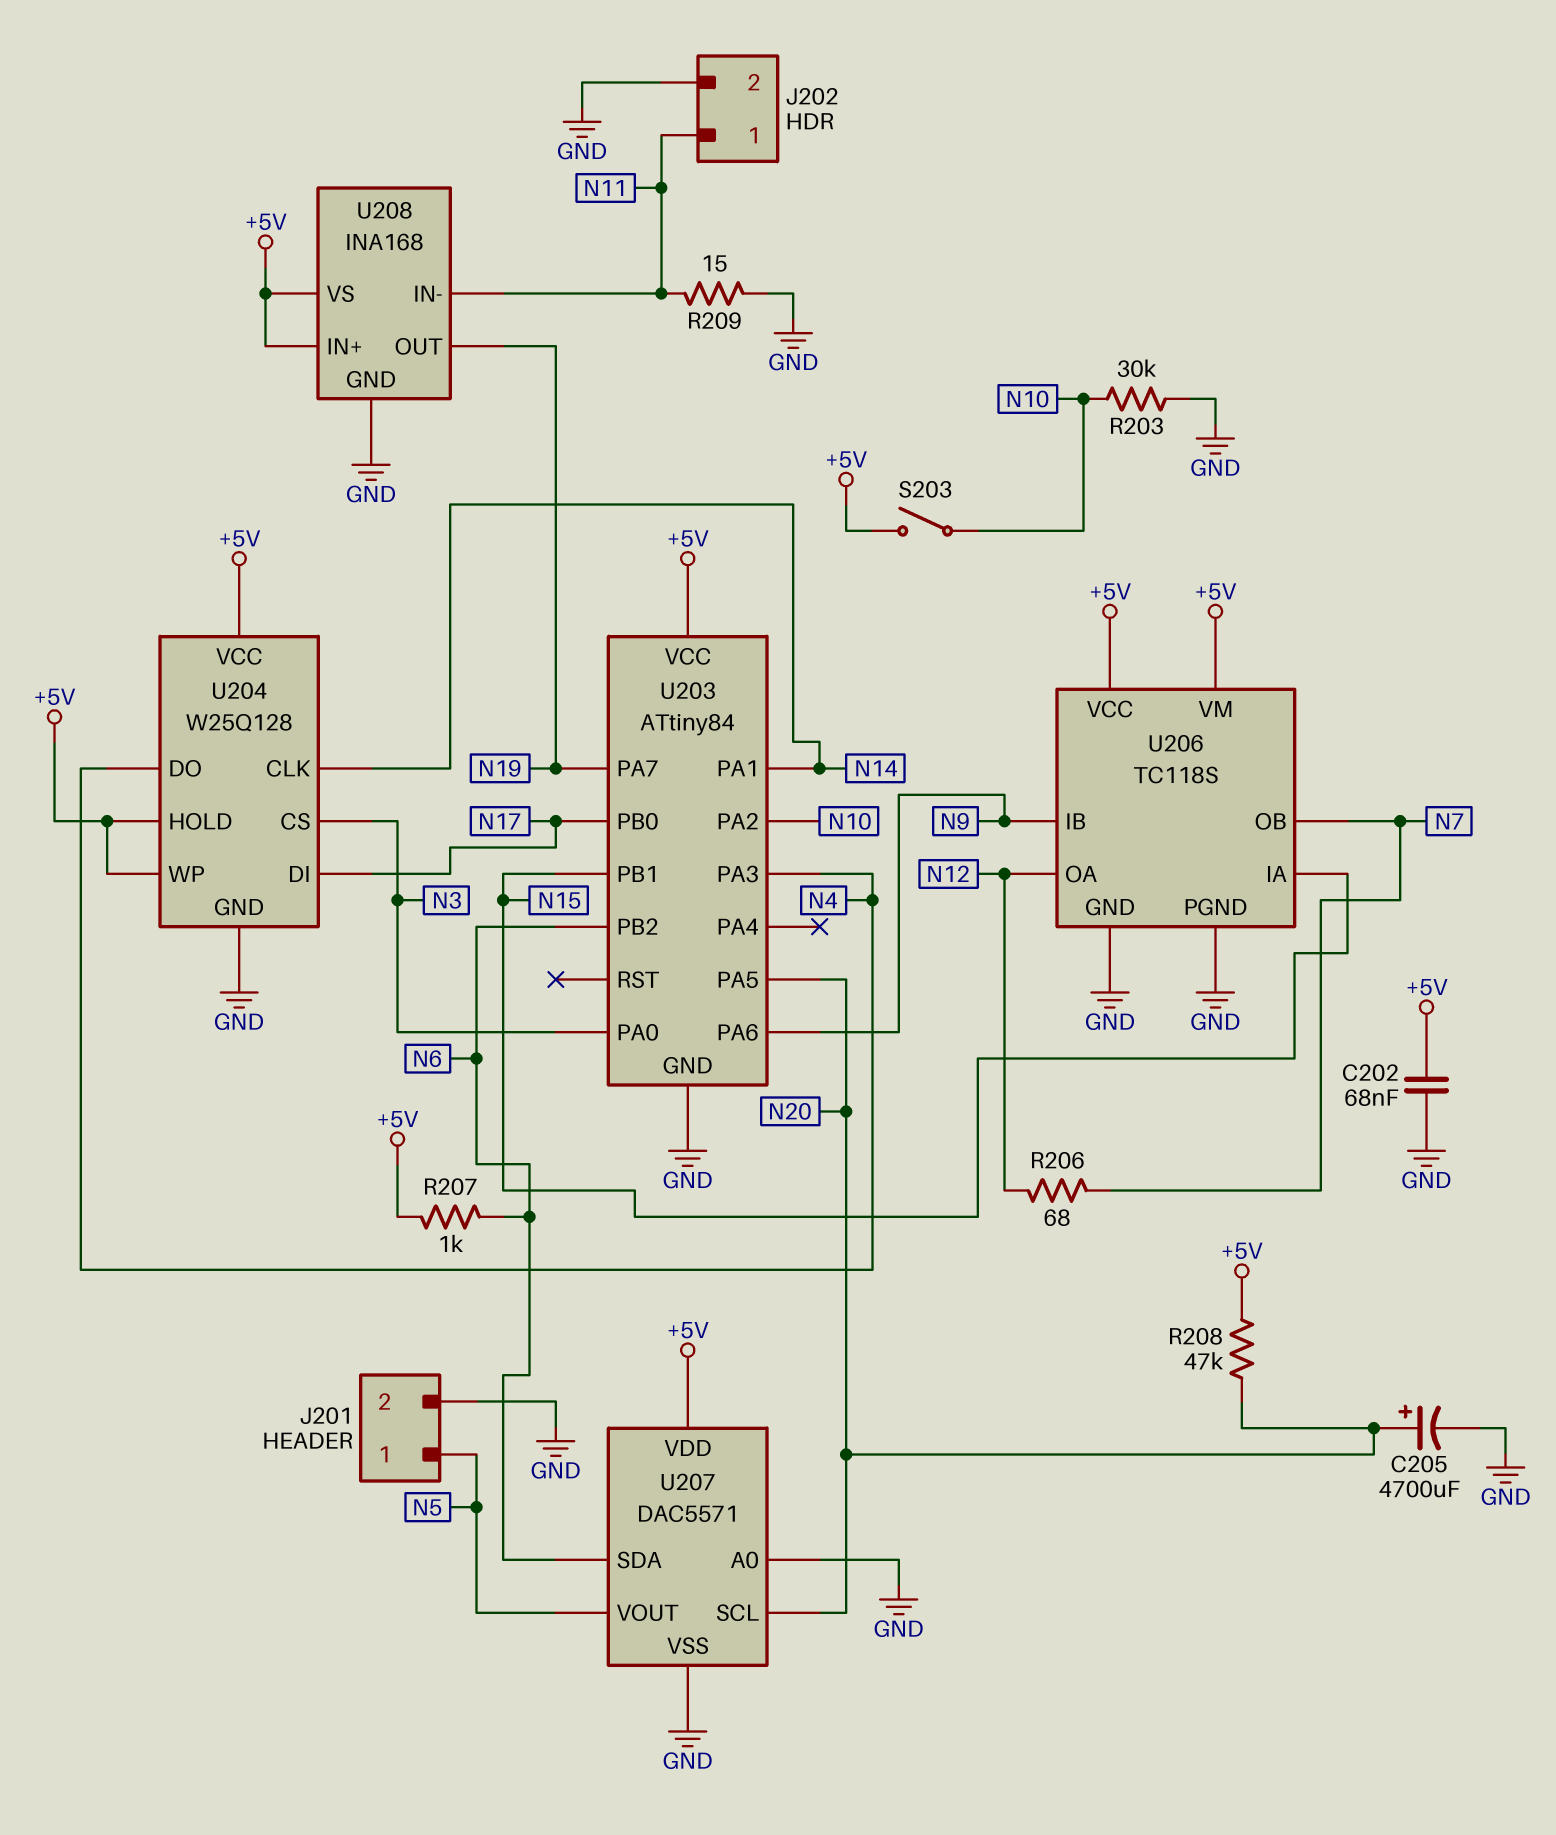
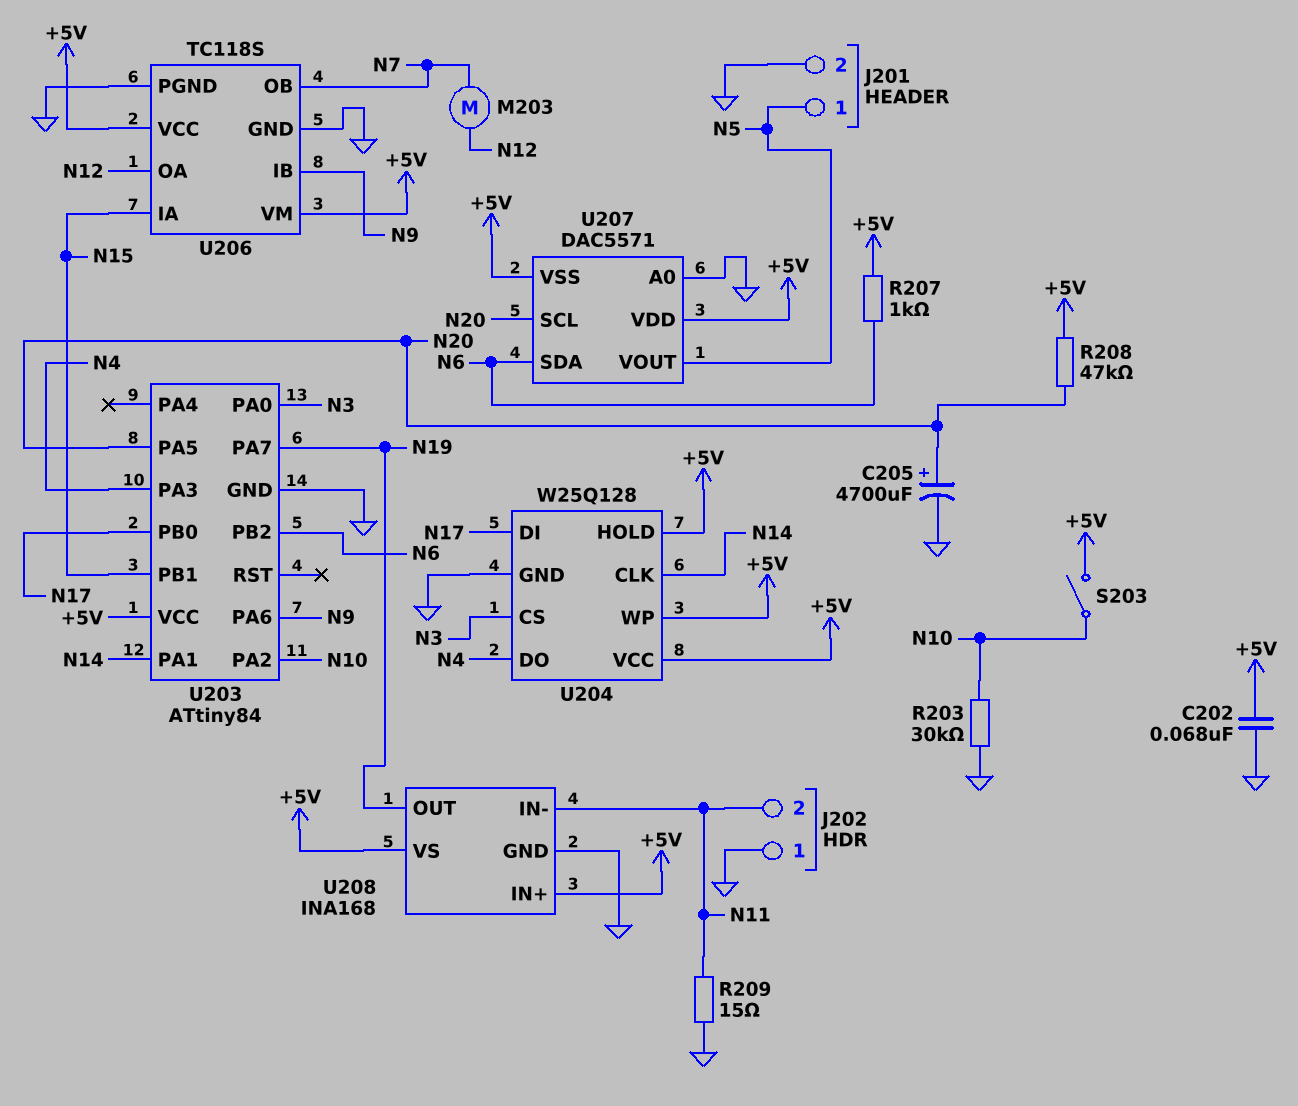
J202 pin 1: N11 -> GND
J202 pin 2: GND -> N11
M203: none -> motor (N7, N12)
R206: 68 (N7, N12) -> none
U207 pin VSS: GND -> +5V

